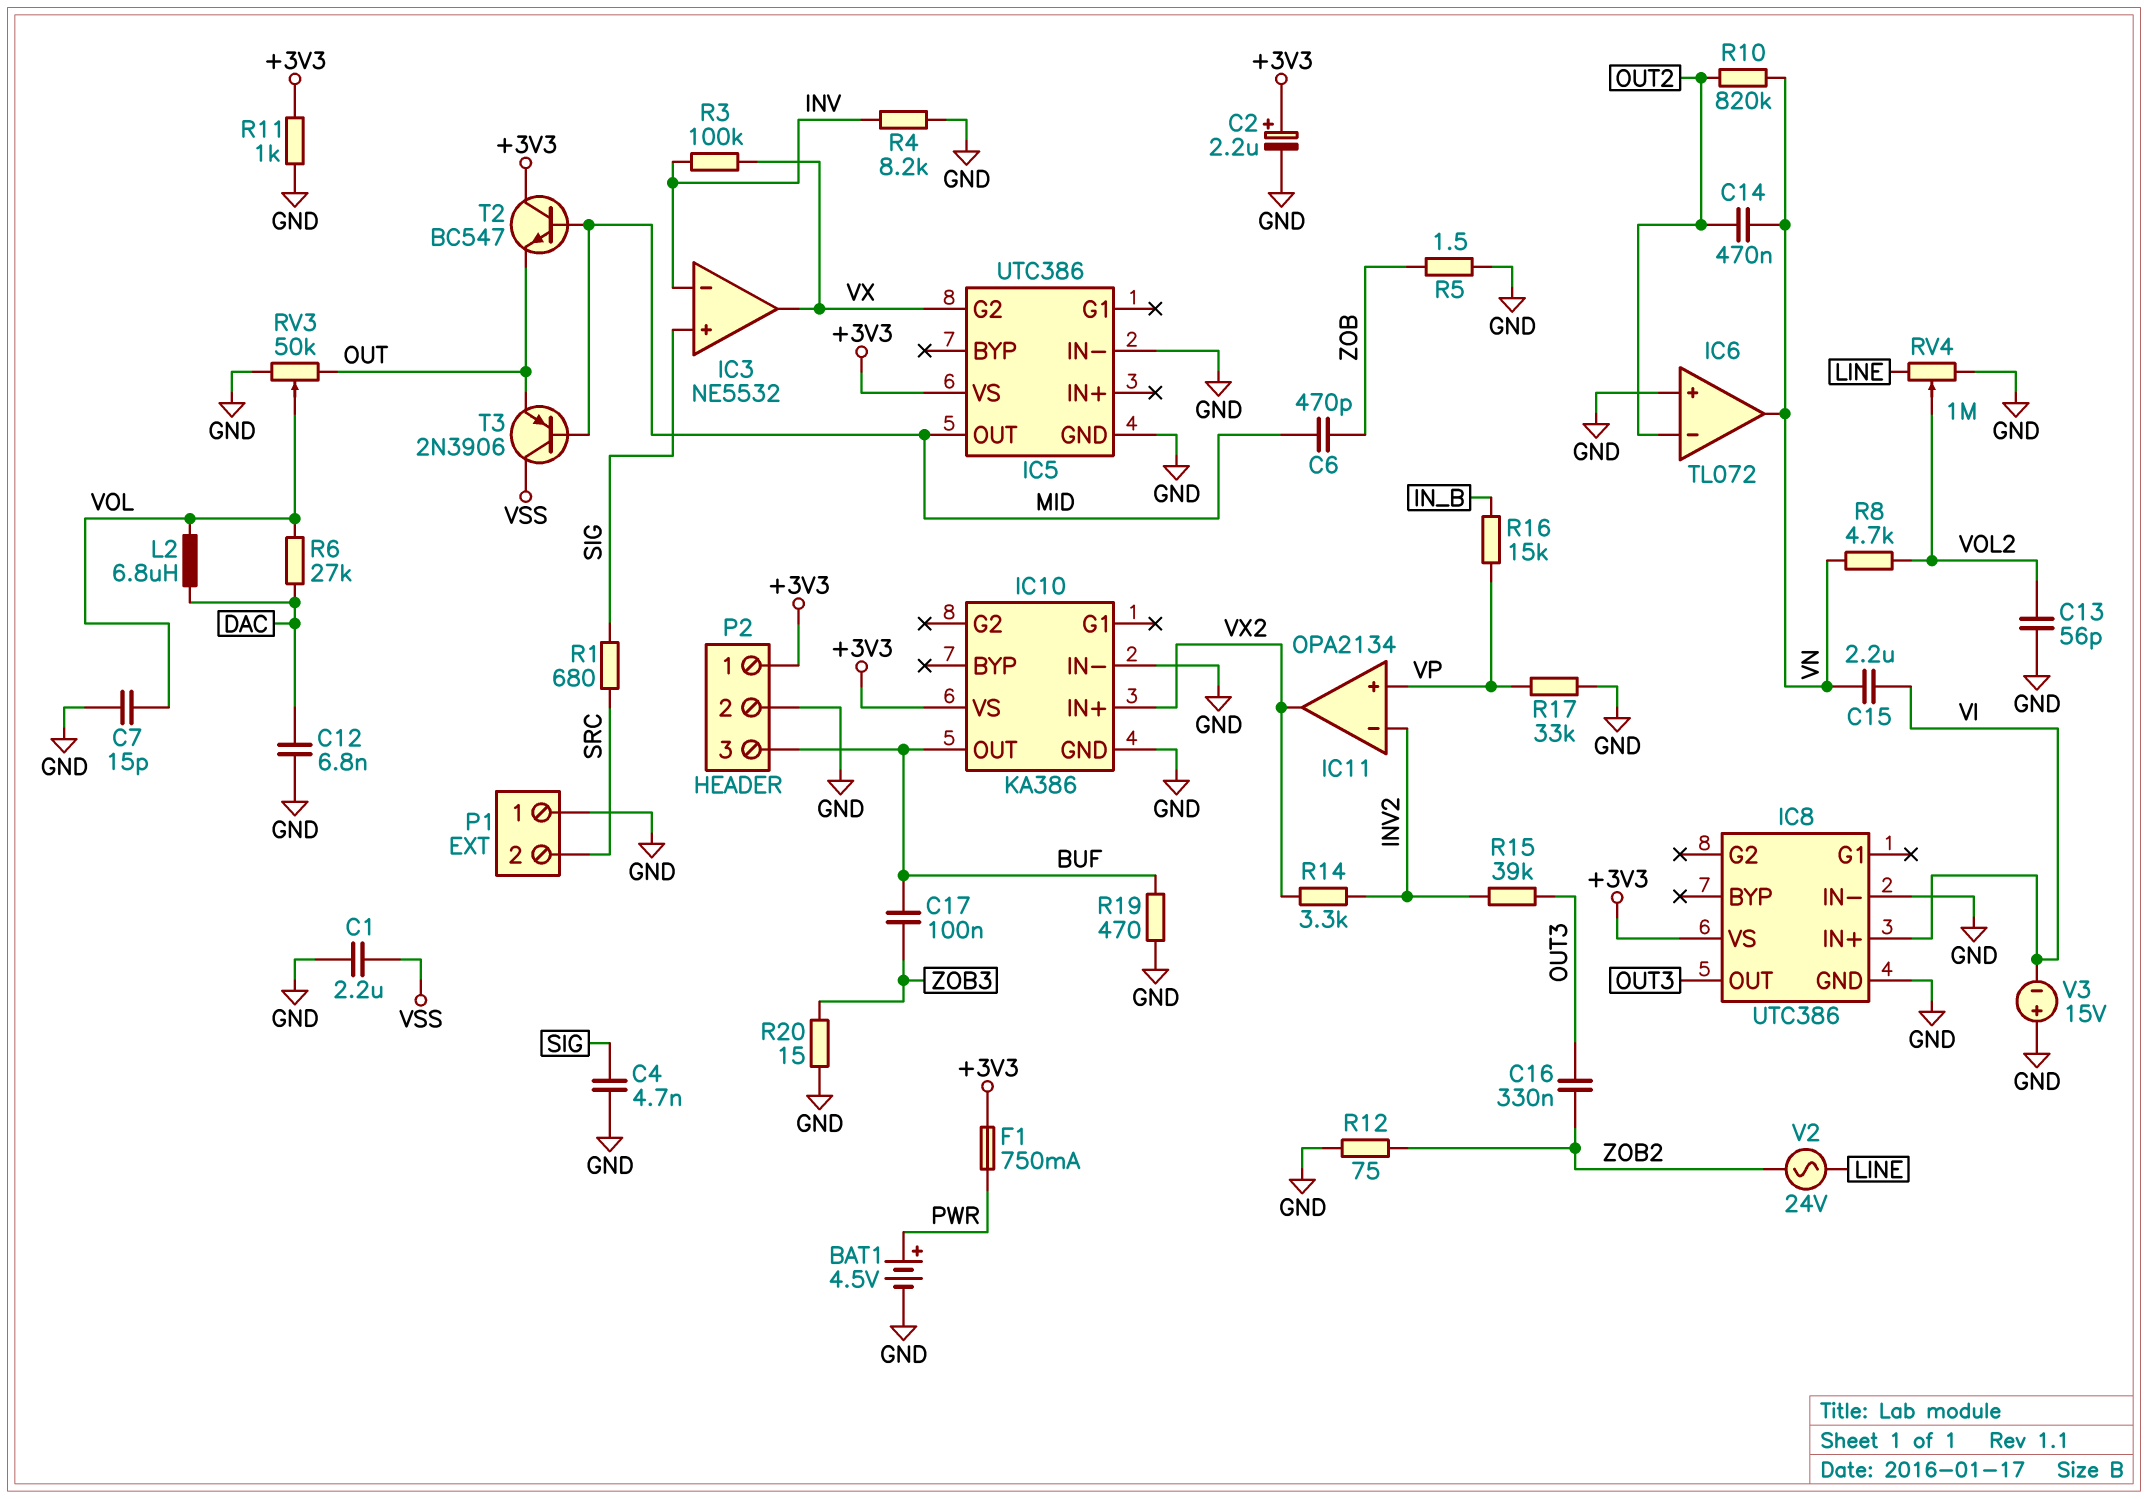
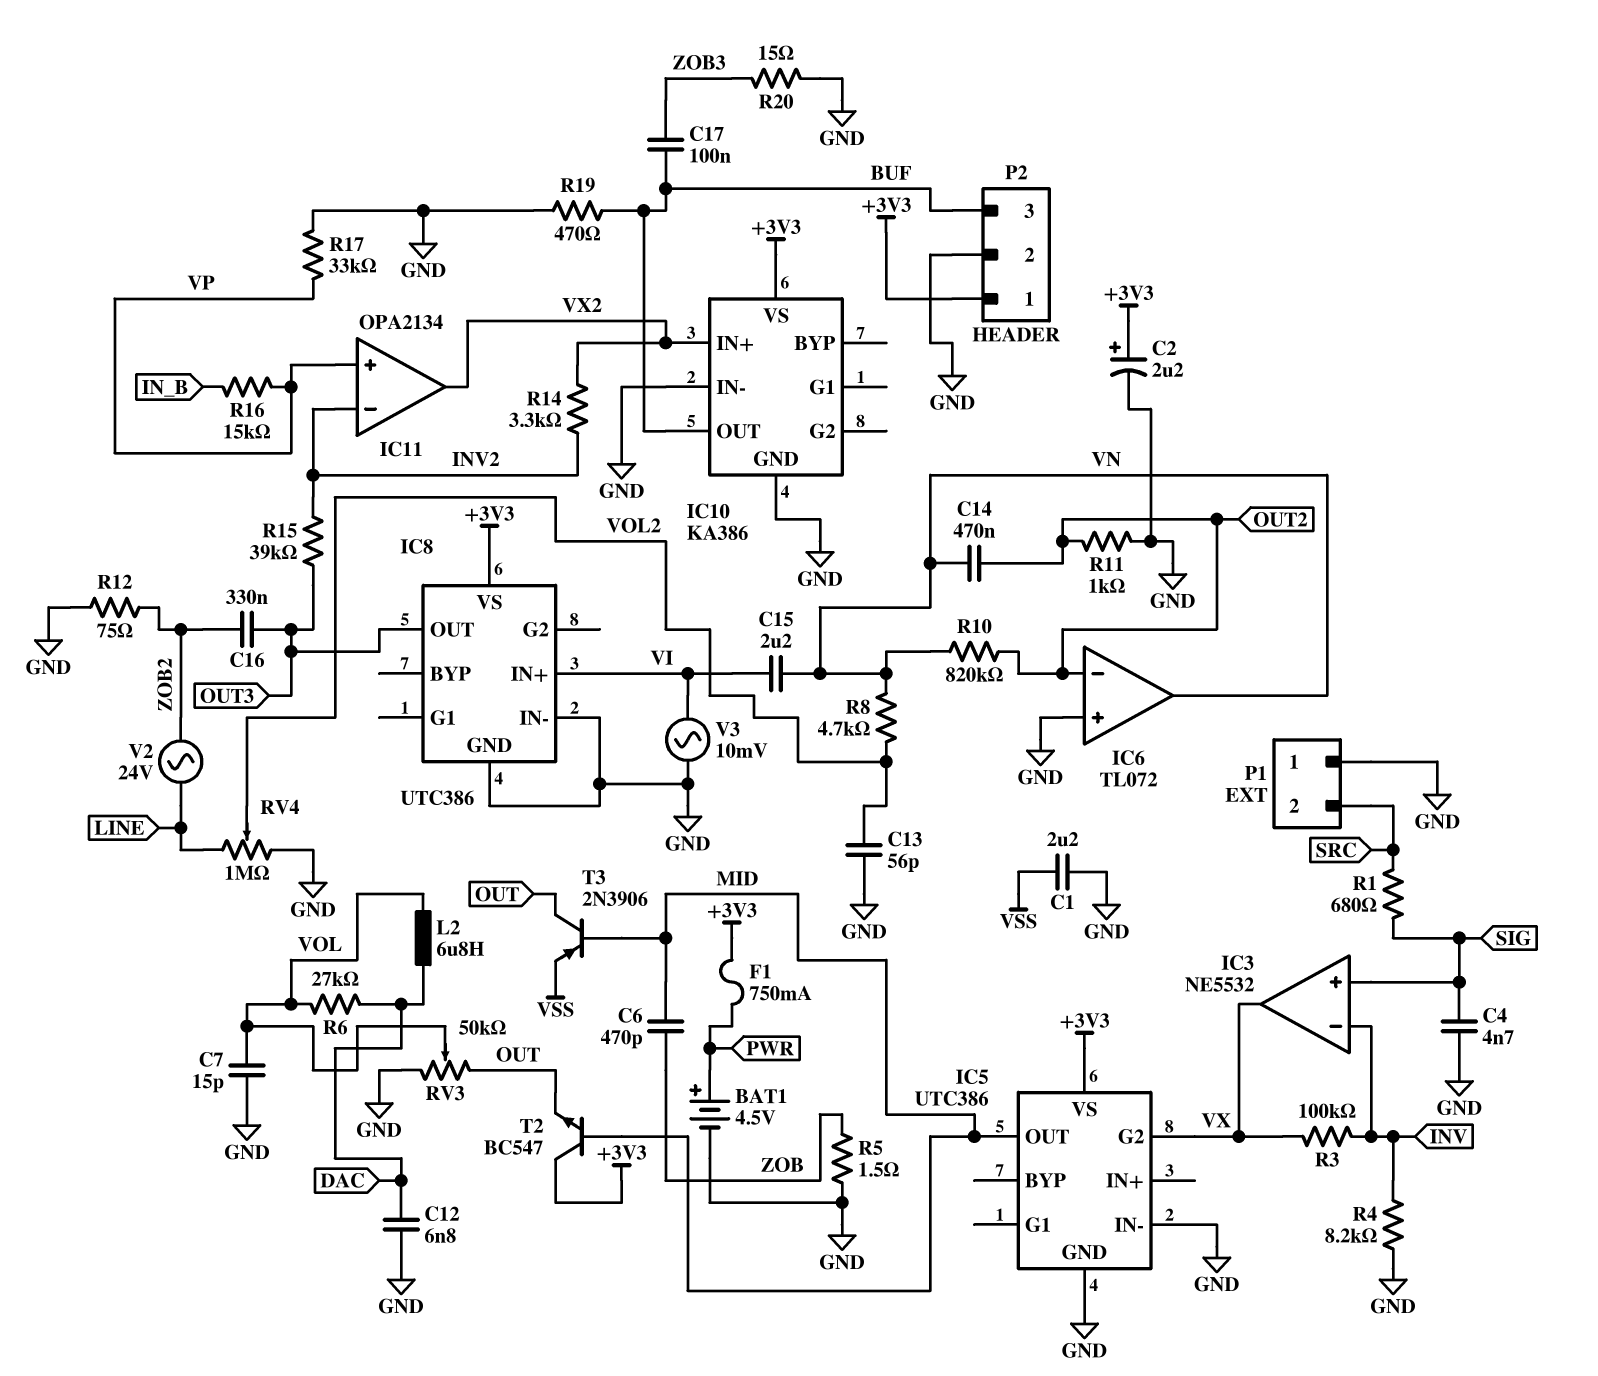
R11: 1k (+3V3, GND) -> 1k (GND, OUT2)
T3: PNP 2N3906 (B MID, C VSS, E OUT) -> PNP 2N3906 (B MID, C OUT, E VSS)
V3: 15V (plus GND, minus VI) -> AC 10mV (GND, VI)

